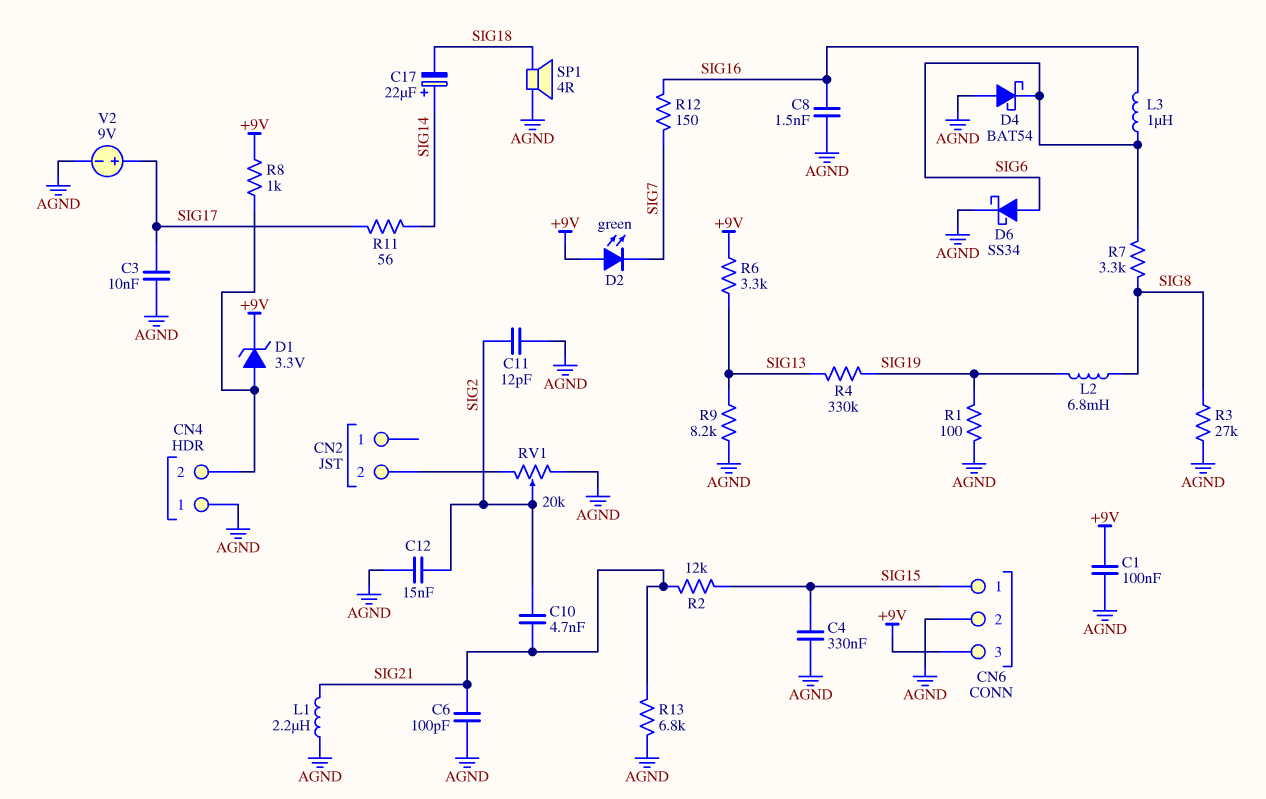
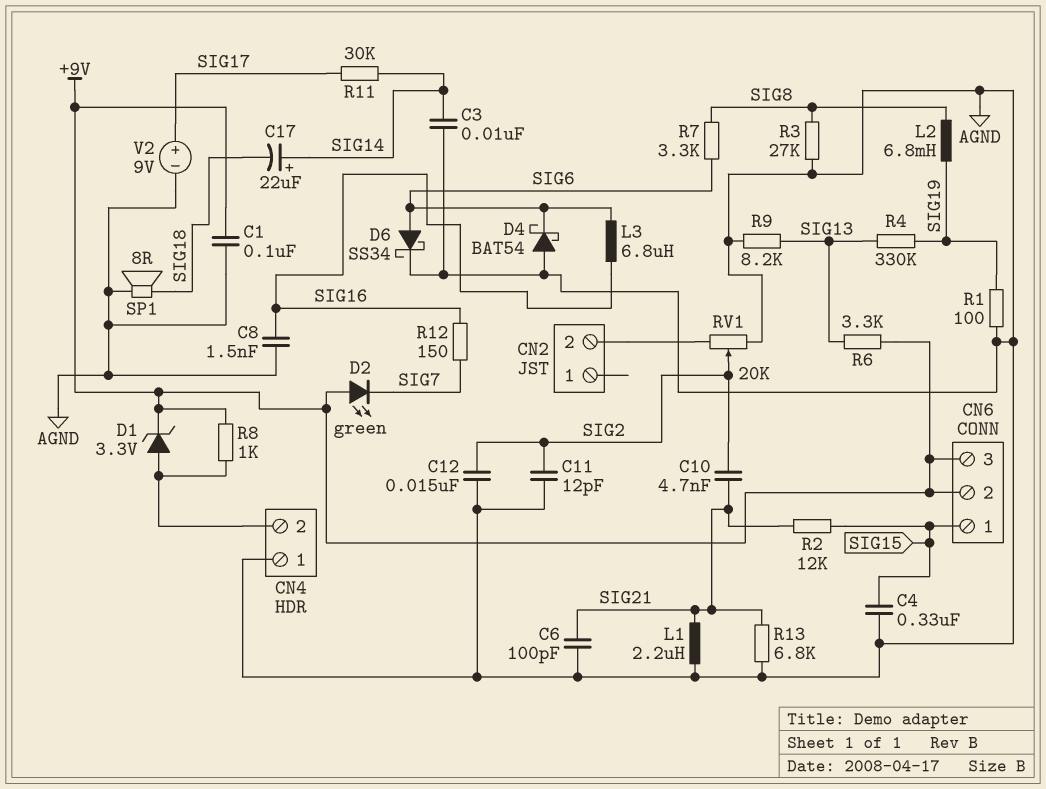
C3: 10nF (AGND, SIG17) -> 10nF (AGND, SIG14)
CN6 pin 2: AGND -> +9V
L3: 1uH (SIG6, SIG16) -> 6.8uH (SIG6, SIG16)
R11: 56 (SIG14, SIG17) -> 30k (SIG14, SIG17)
SP1: speaker 4R (AGND, SIG18) -> speaker 8R (AGND, SIG18)

